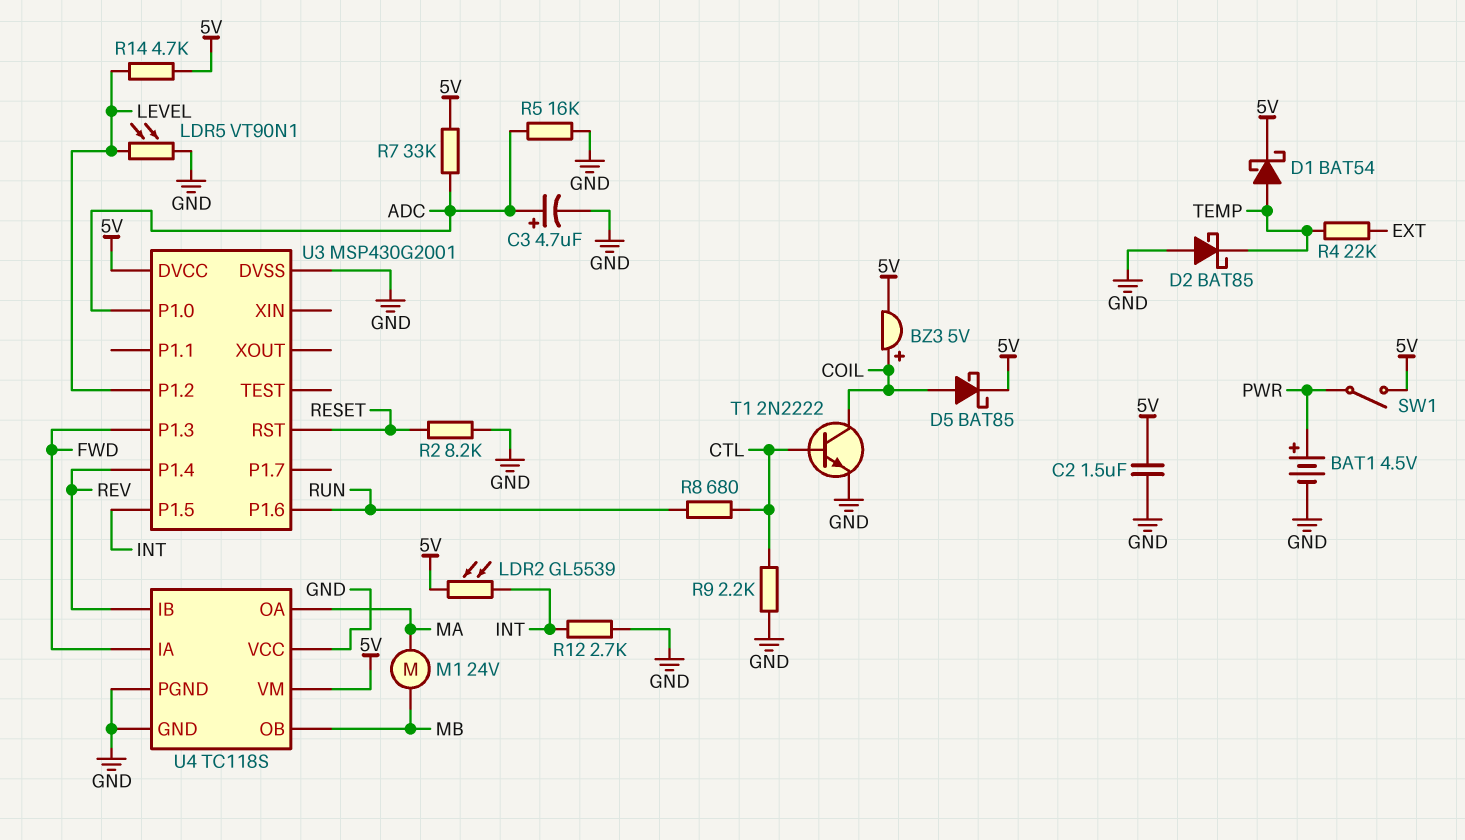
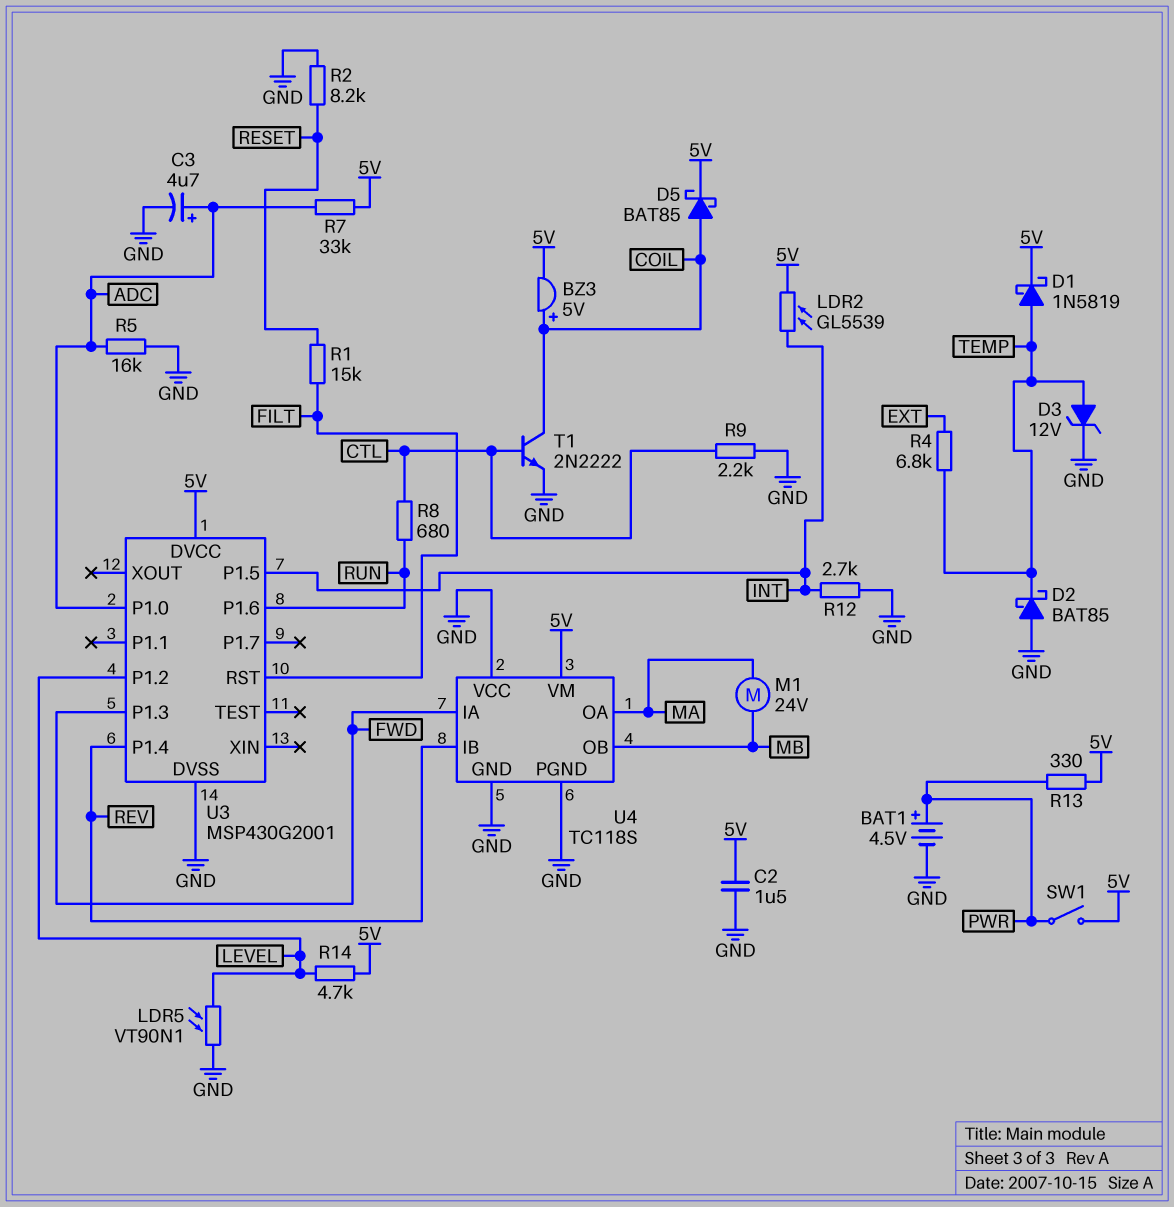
D1: schottky BAT54 (A TEMP, K 5V) -> schottky 1N5819 (A TEMP, K 5V)
D3: none -> zener 12V (A TEMP, K GND)
R1: none -> 15k (FILT, RESET)
R4: 22k (EXT, TEMP) -> 6.8k (EXT, TEMP)
R13: none -> 330 (5V, PWR)
U3 pin RST: RESET -> FILT

